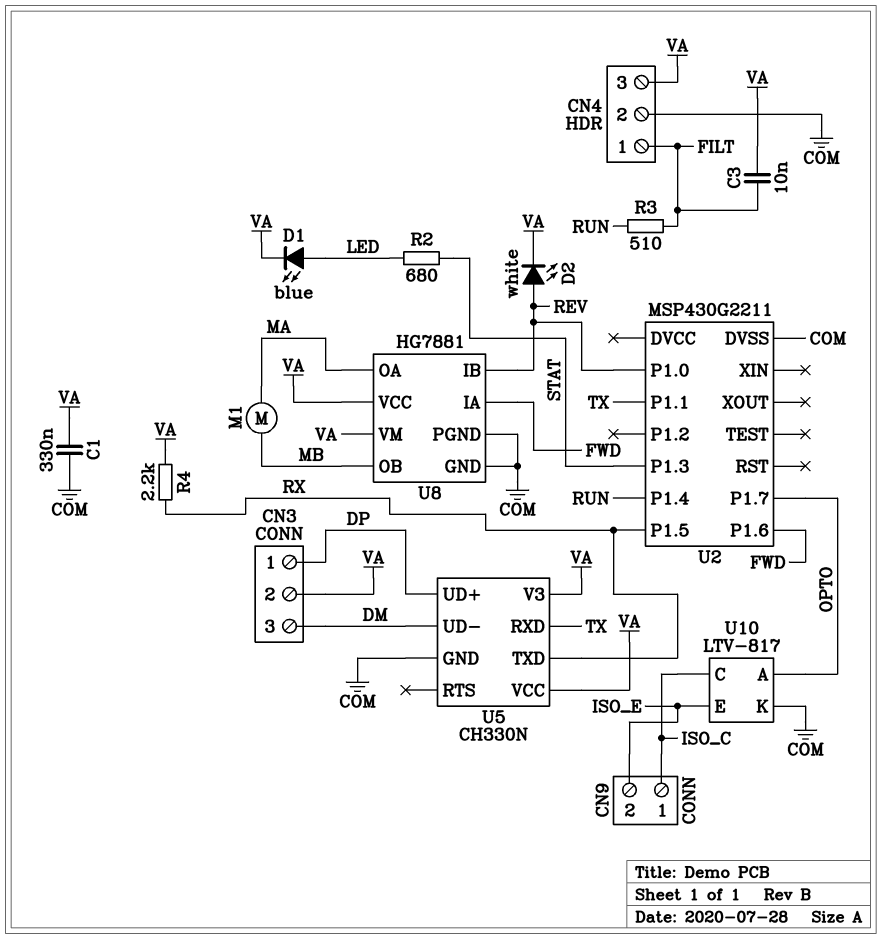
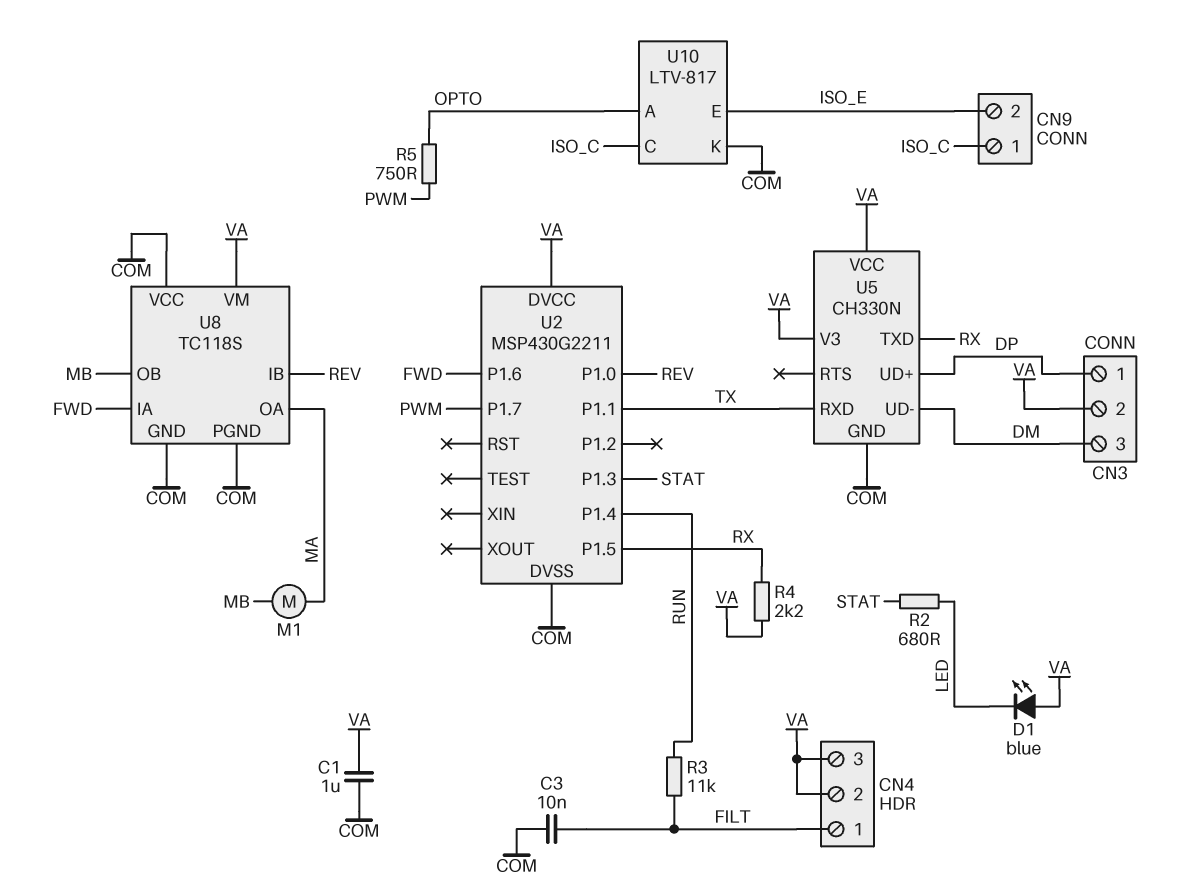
C1: 330nF (COM, VA) -> 1uF (COM, VA)
C3: 10nF (FILT, VA) -> 10nF (COM, FILT)
CN4 pin 2: COM -> VA
D1: LED blue (A LED, K VA) -> LED blue (A VA, K LED)
D2: LED white (A REV, K VA) -> none
R3: 510 (FILT, RUN) -> 11k (FILT, RUN)
R5: none -> 750 (OPTO, PWM)
U2 pin DVCC: none -> VA
U2 pin P1.7: OPTO -> PWM
U8: HG7881 -> TC118S
U8 pin VCC: VA -> COM

